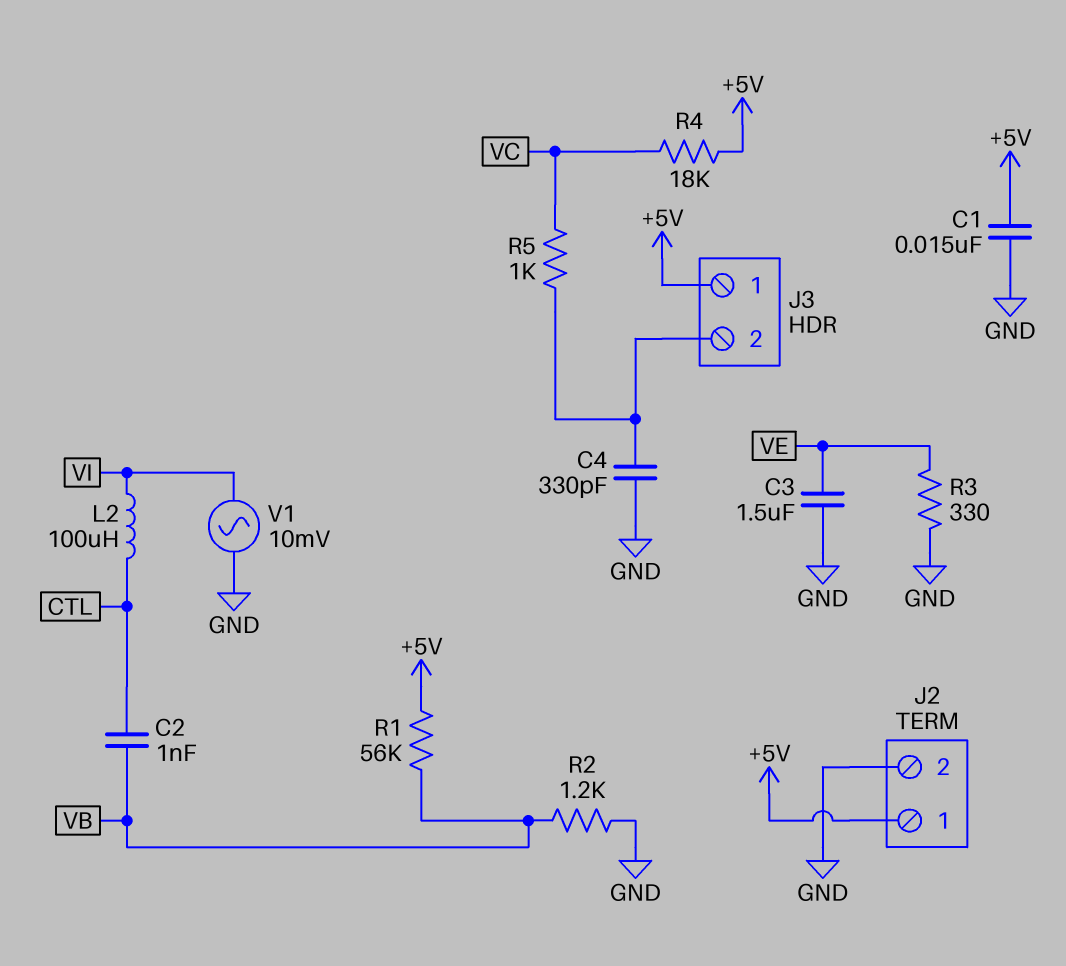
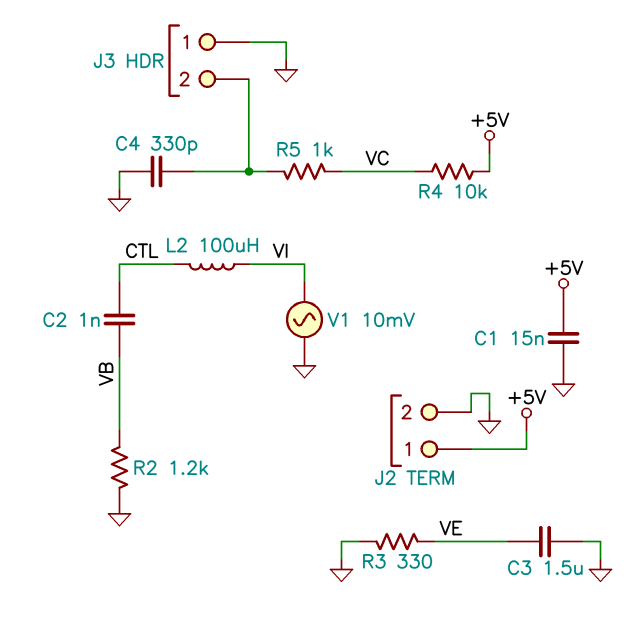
J3 pin 1: +5V -> GND
R1: 56k (+5V, VB) -> none
R4: 18k (+5V, VC) -> 10k (+5V, VC)

